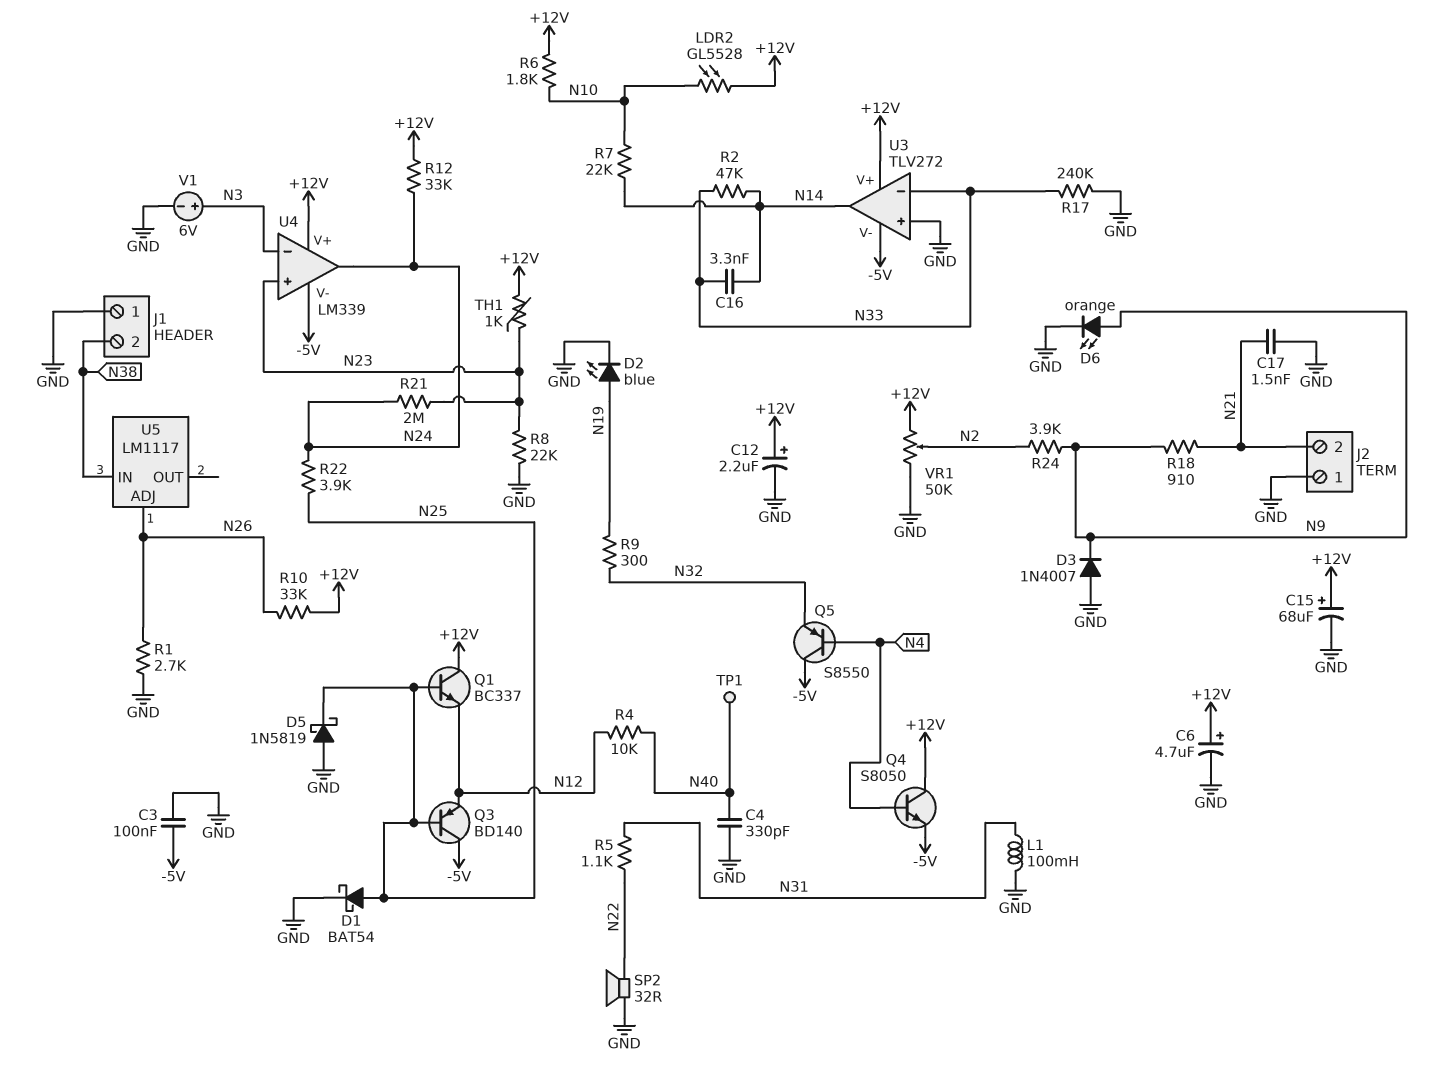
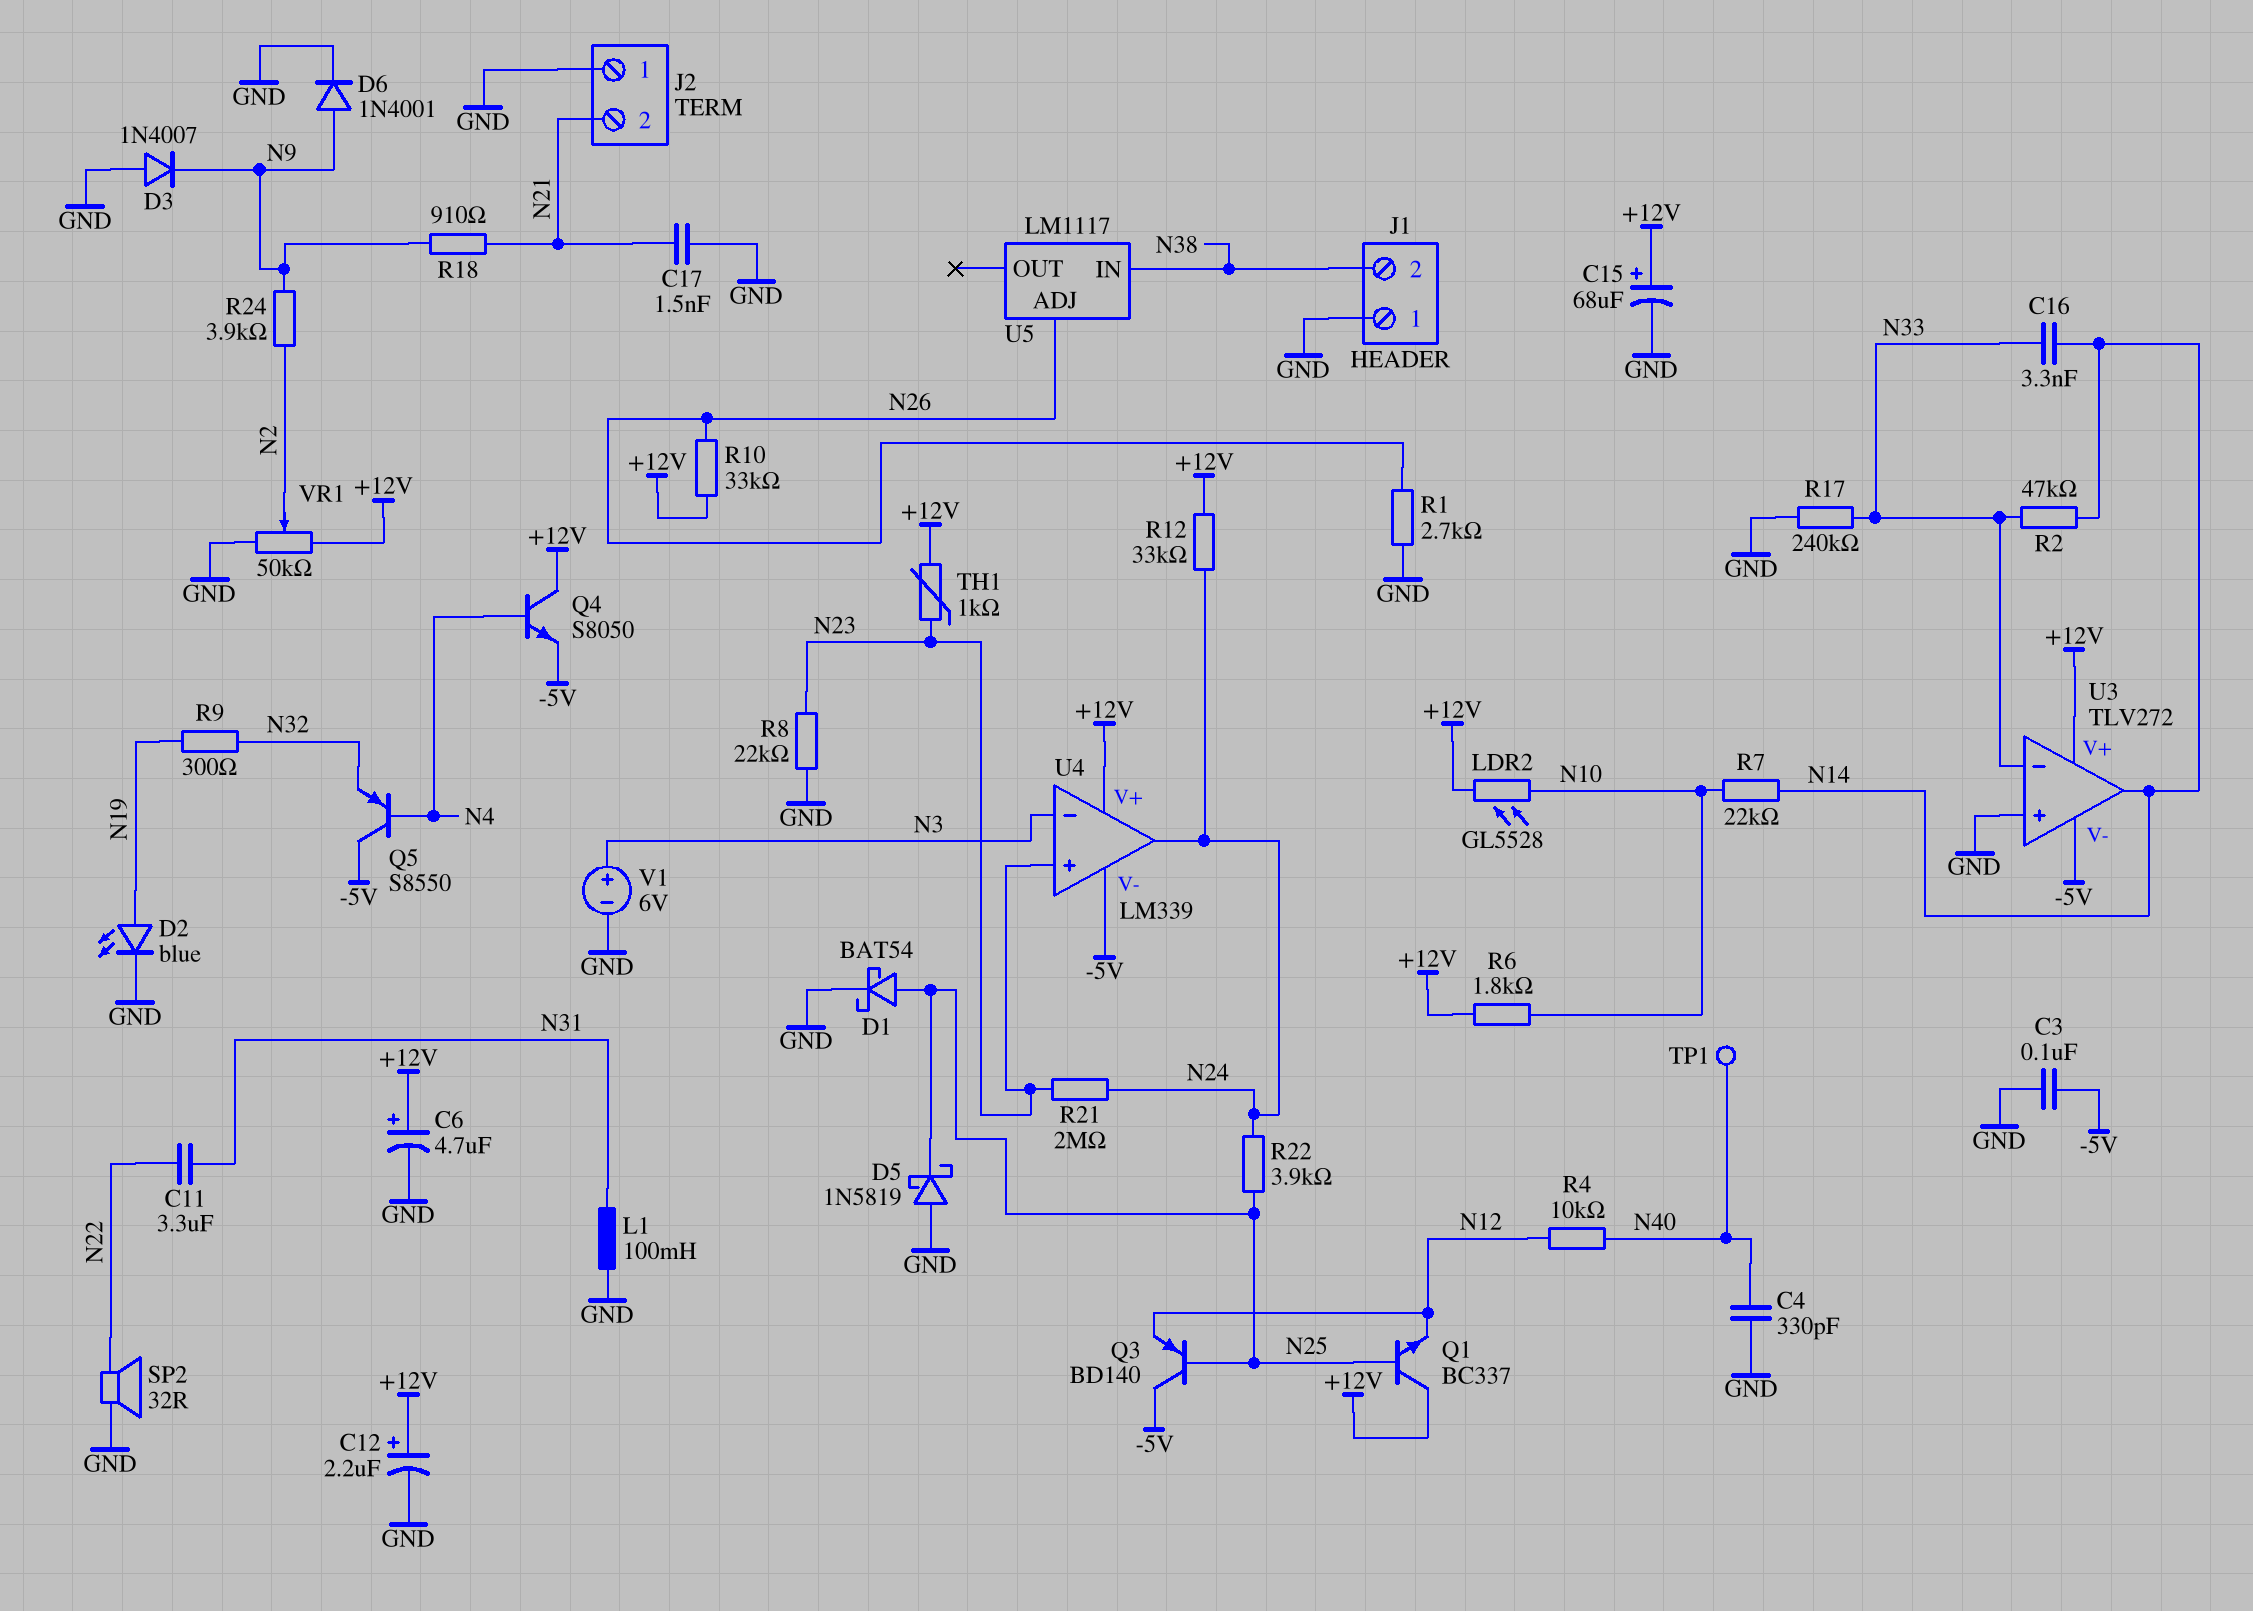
C11: none -> 3.3uF (N22, N31)
D6: LED orange (A N9, K GND) -> diode 1N4001 (A N9, K GND)
R5: 1.1k (N22, N31) -> none

